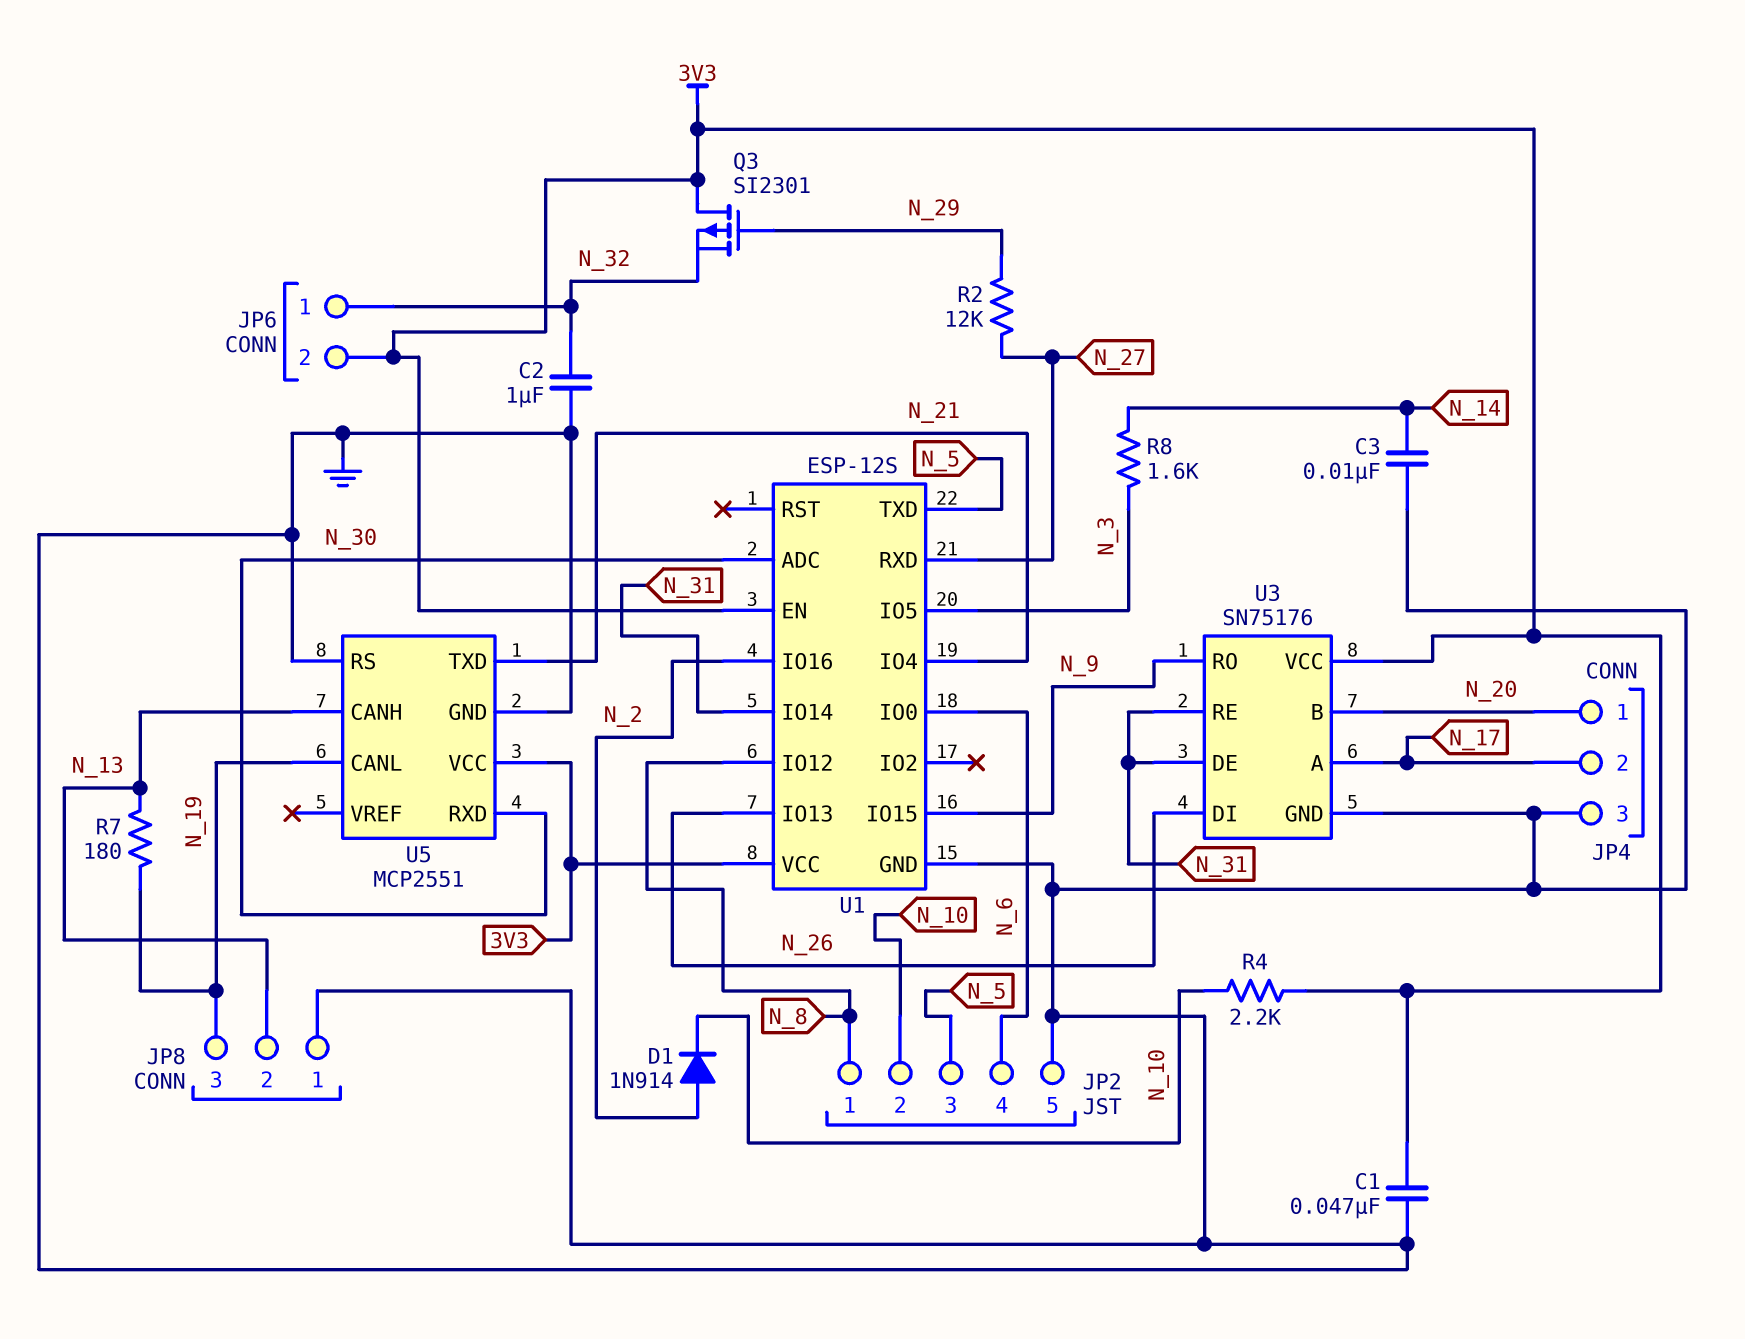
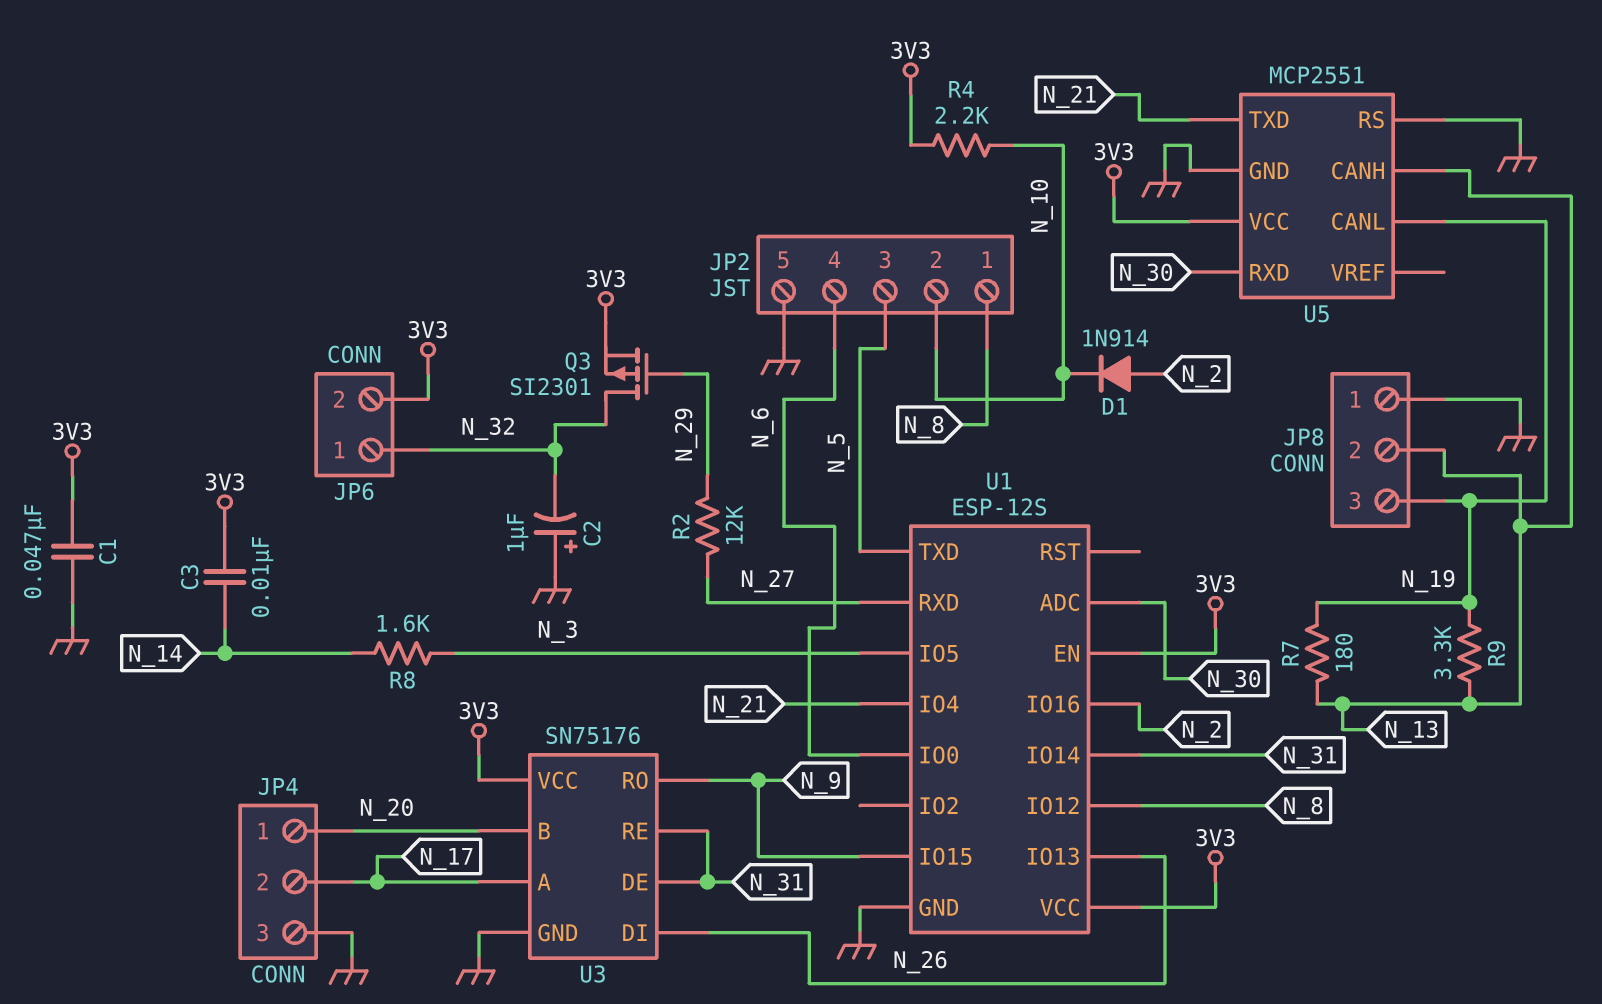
C2: 1uF (GND, N_32) -> 1uF (plus GND, minus N_32)
C3: 10nF (GND, N_14) -> 10nF (3V3, N_14)
Q3: PMOS SI2301 (G N_29, D 3V3, S N_32) -> PMOS SI2301 (G N_29, D N_32, S 3V3)
R9: none -> 3.3k (N_13, N_19)

